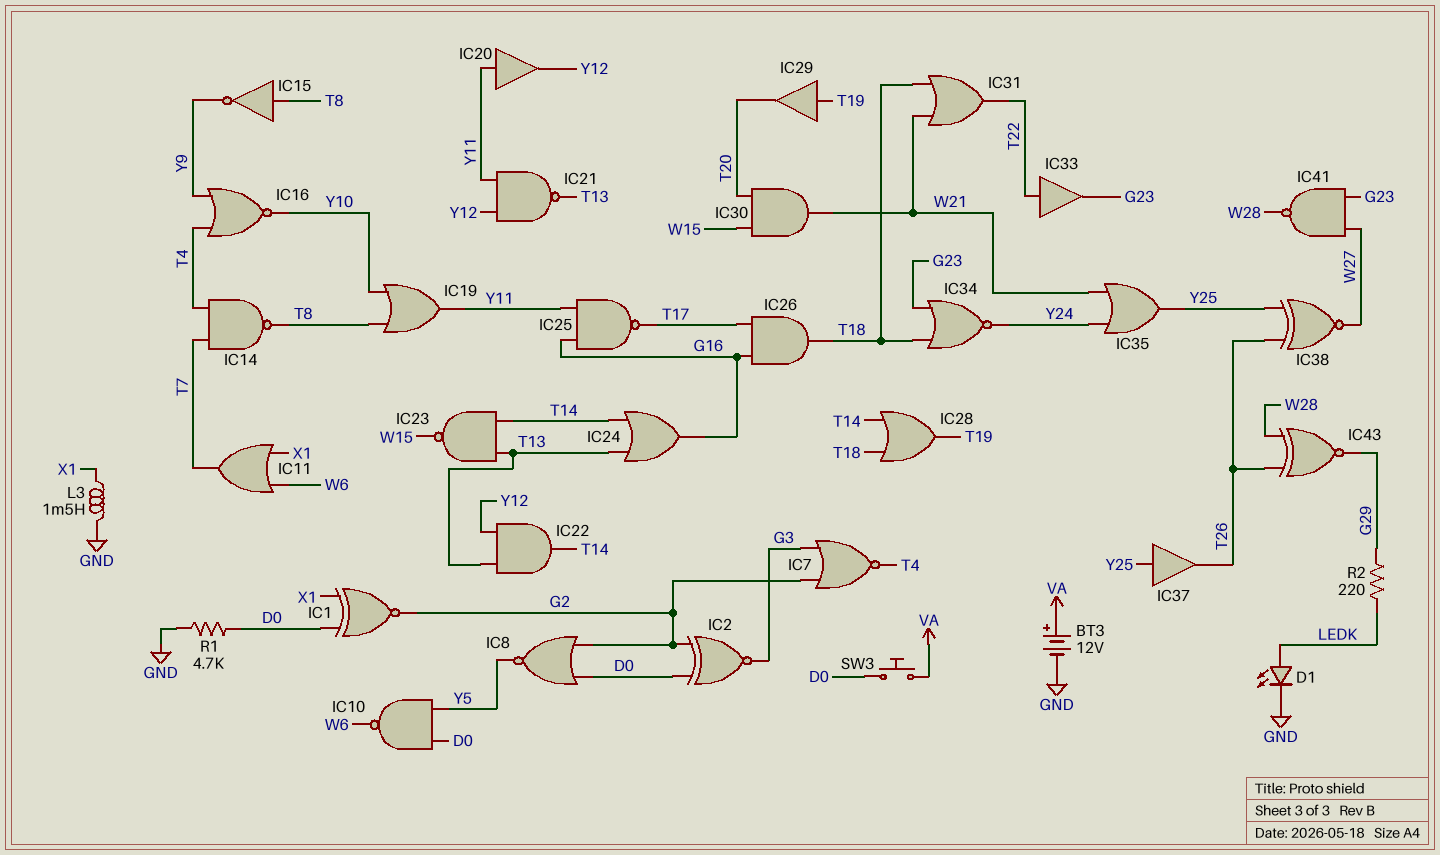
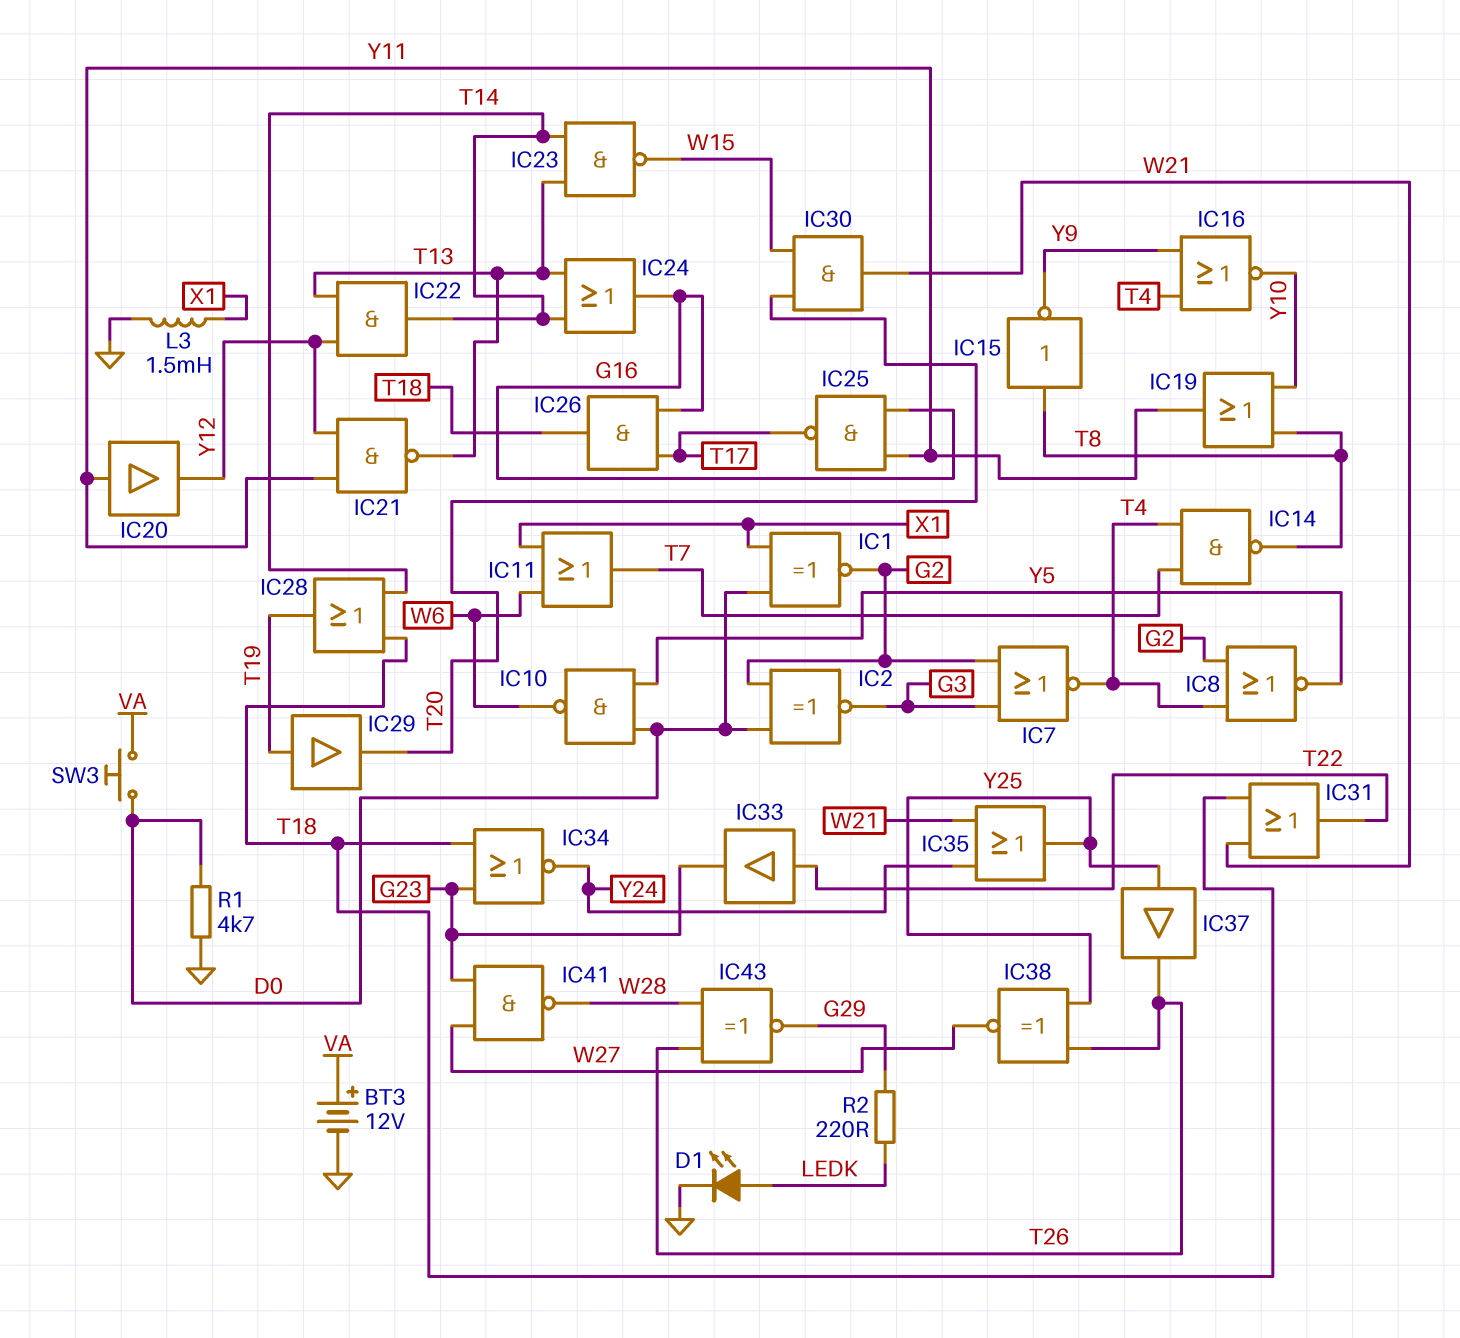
IC8: NOR (in D0, in G2, out Y5) -> NOR (in G2, in T4, out Y5)

